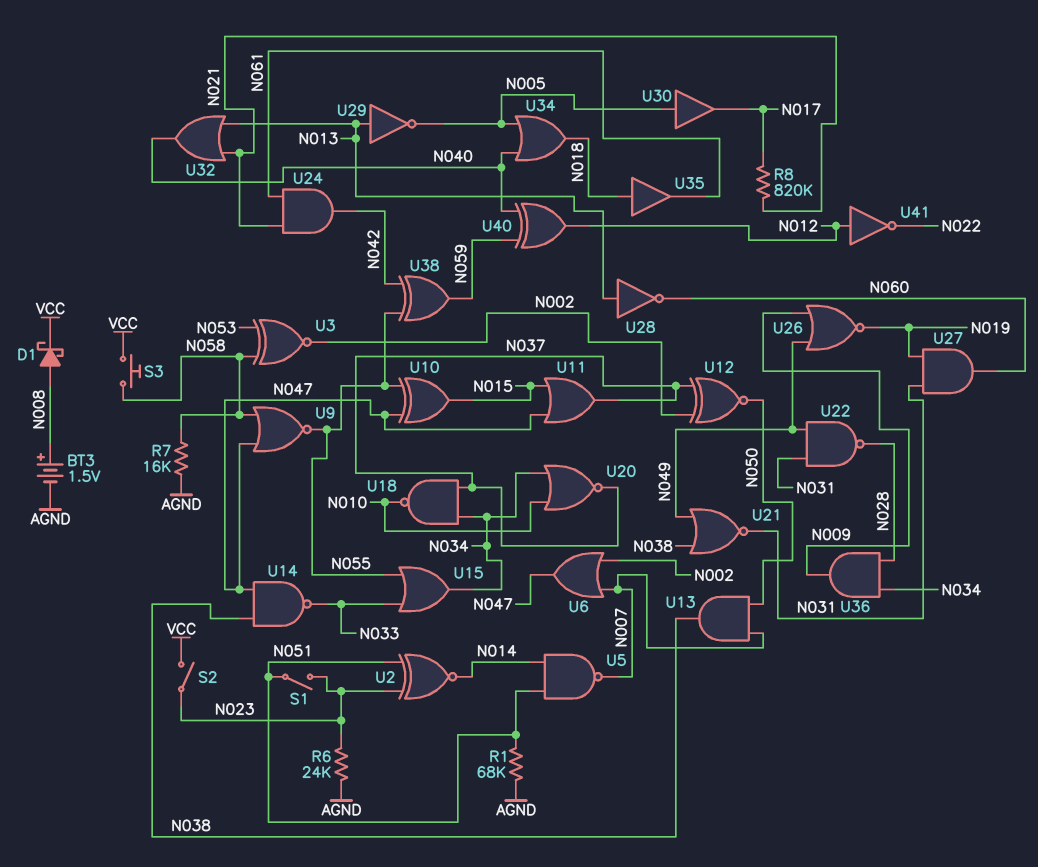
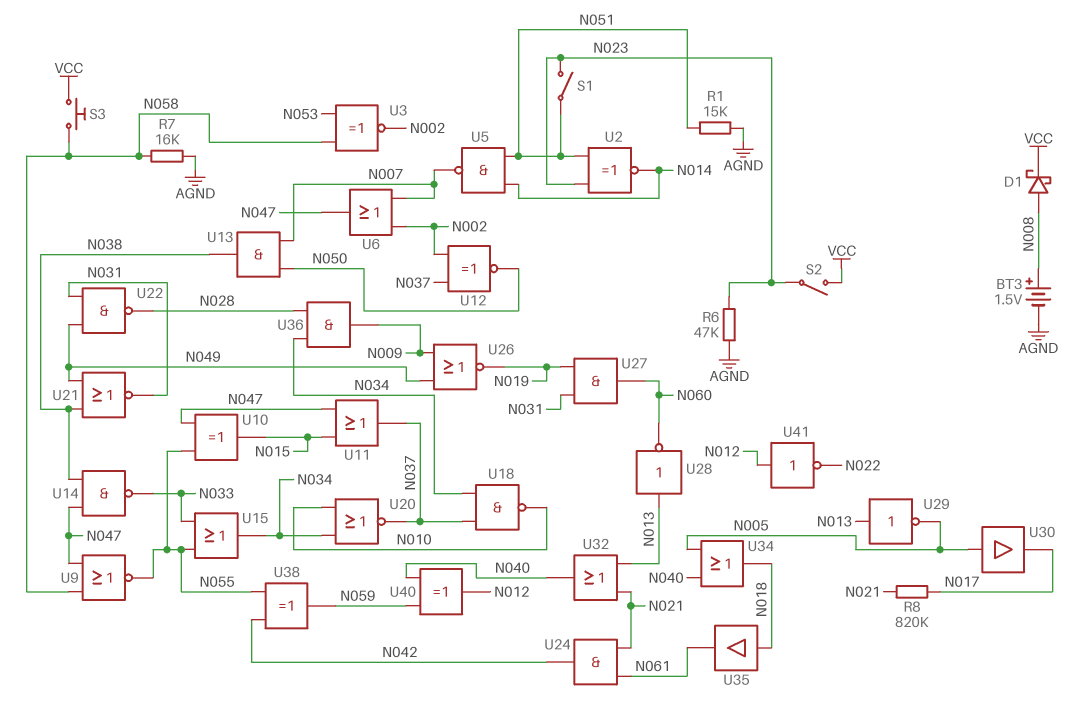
R1: 68k (AGND, N051) -> 15k (AGND, N051)
R6: 24k (AGND, N023) -> 47k (AGND, N023)

